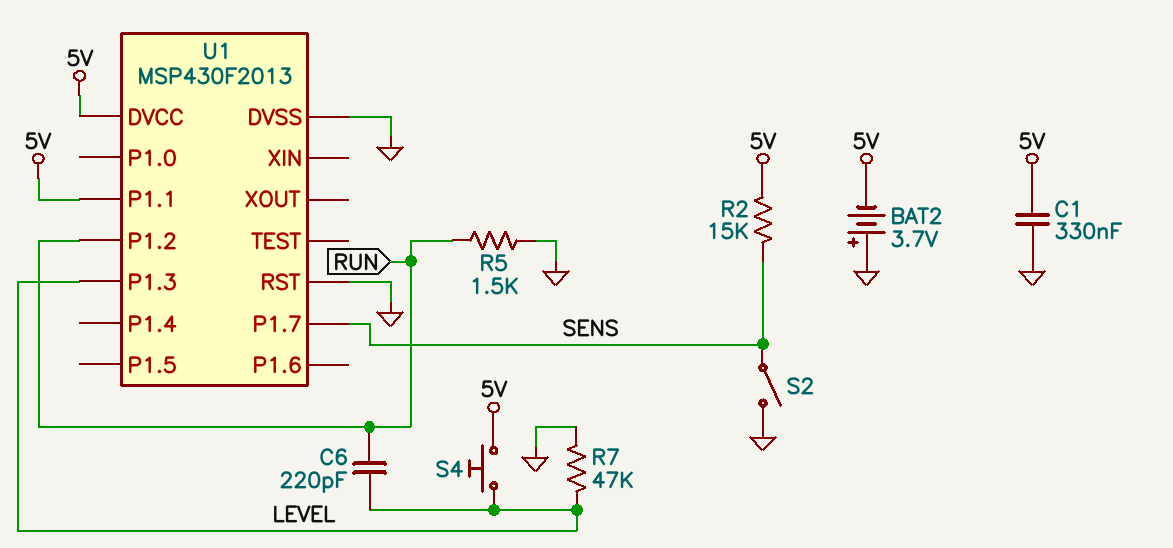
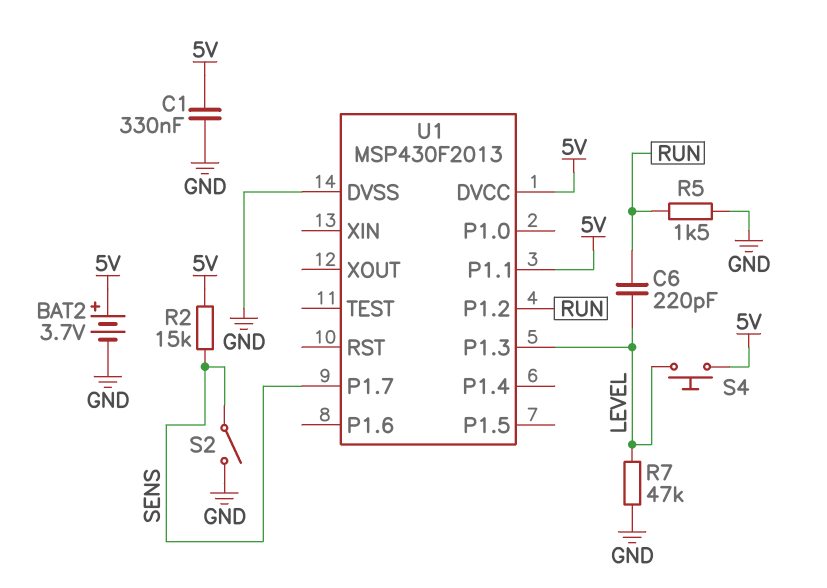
BAT2: 3.7V (plus GND, minus 5V) -> 3.7V (plus 5V, minus GND)
U1 pin RST: GND -> none

